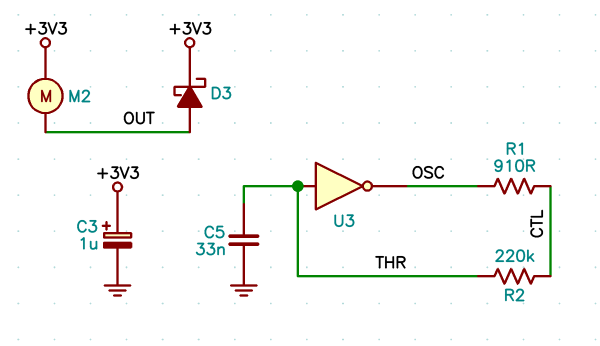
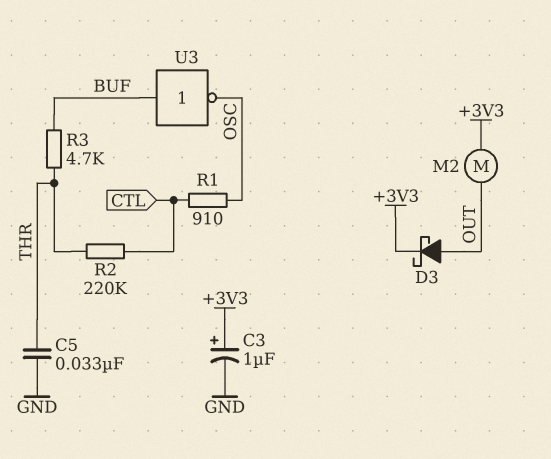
R3: none -> 4.7k (BUF, THR)
U3: NOT (in THR, out OSC) -> NOT (in BUF, out OSC)

